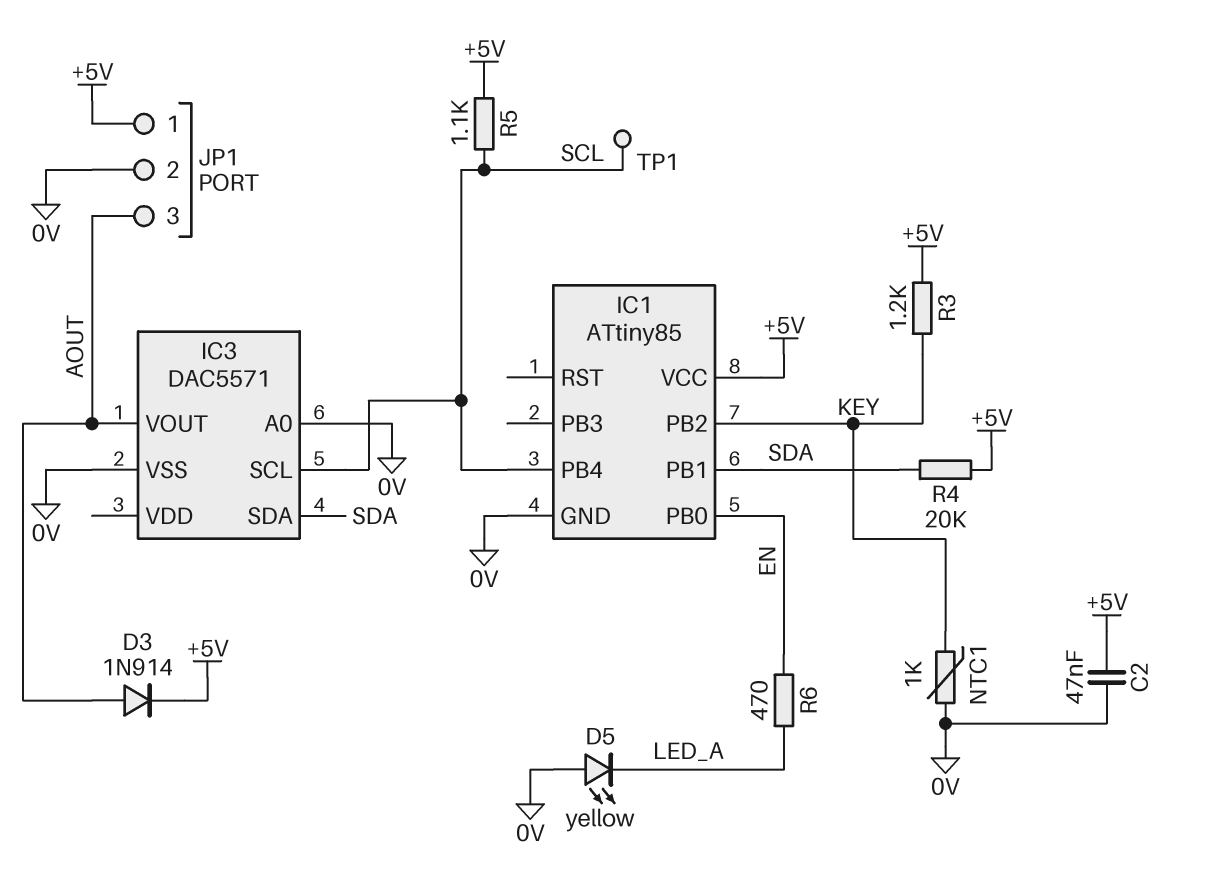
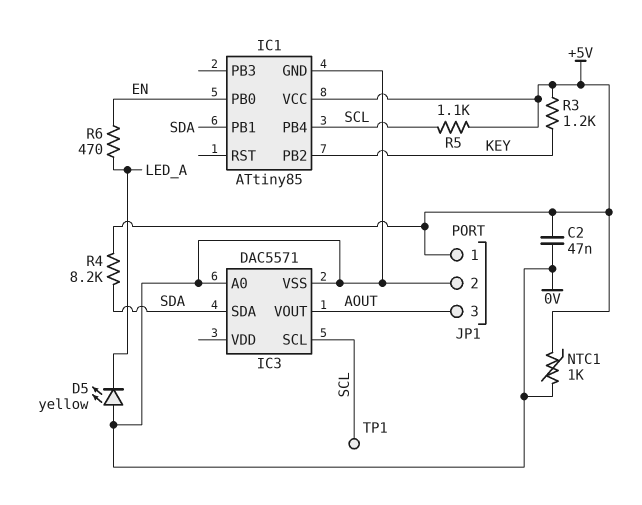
D3: diode 1N914 (A AOUT, K +5V) -> none
NTC1: 1k (0V, KEY) -> 1k (+5V, 0V)
R4: 20k (+5V, SDA) -> 8.2k (+5V, SDA)

